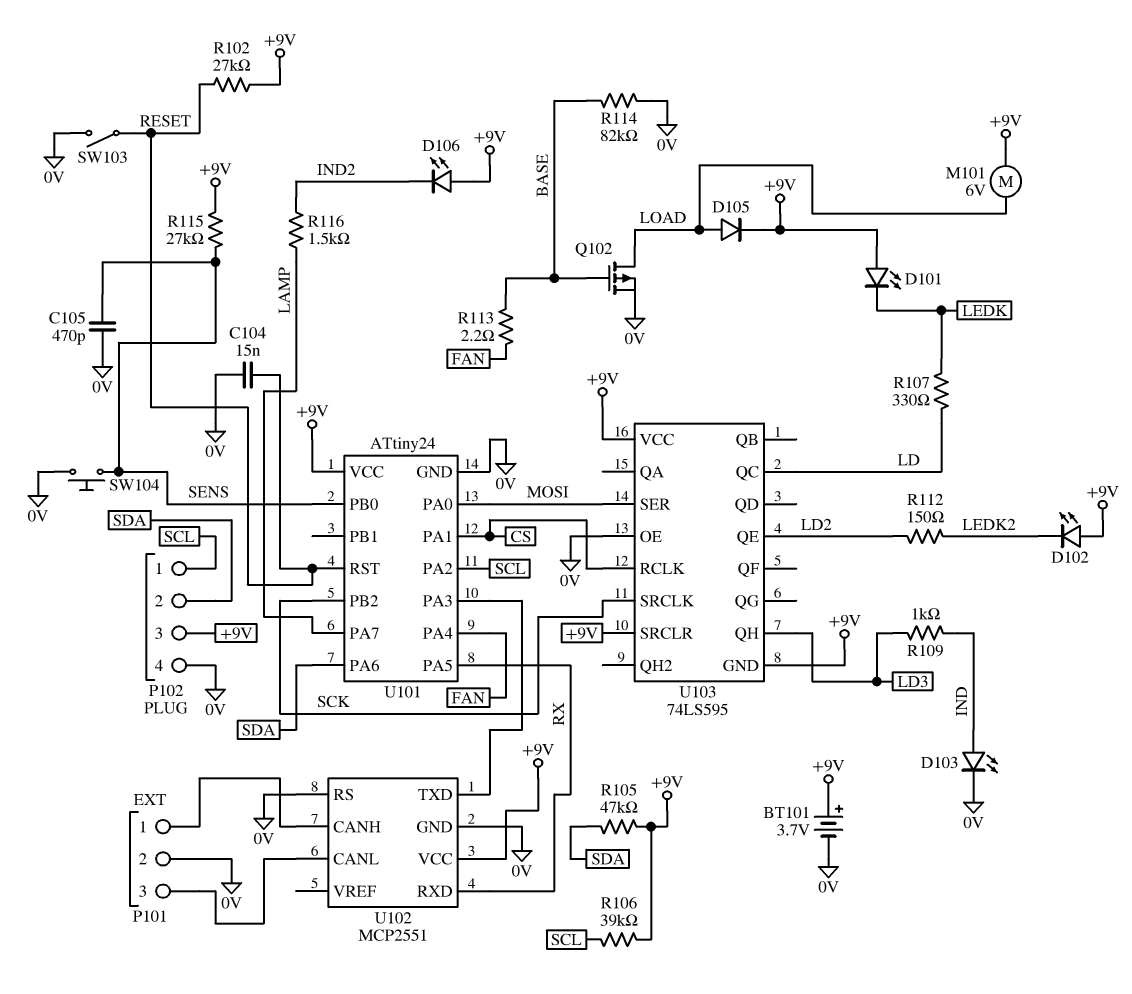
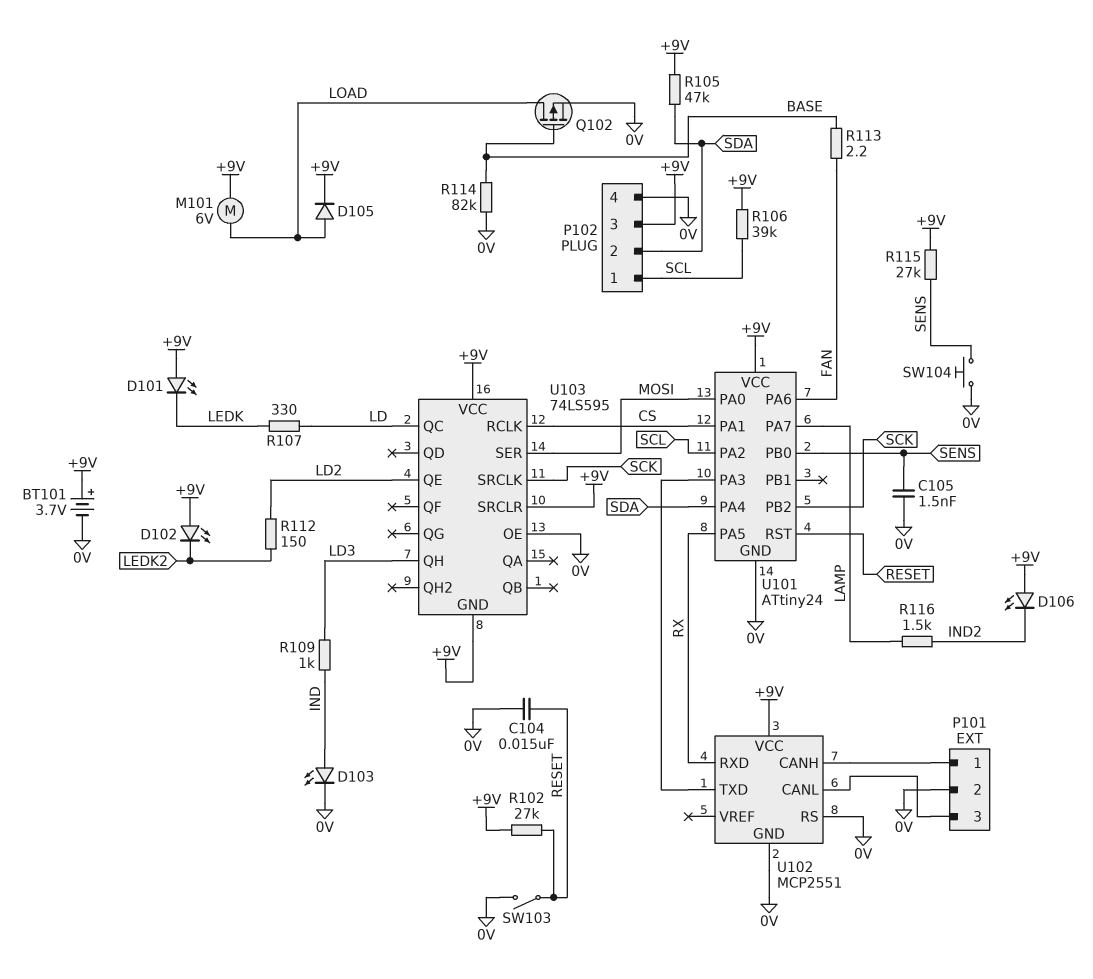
C105: 470pF (0V, SENS) -> 1.5nF (0V, SENS)
U101 pin PA4: FAN -> SDA
U101 pin PA6: SDA -> FAN

